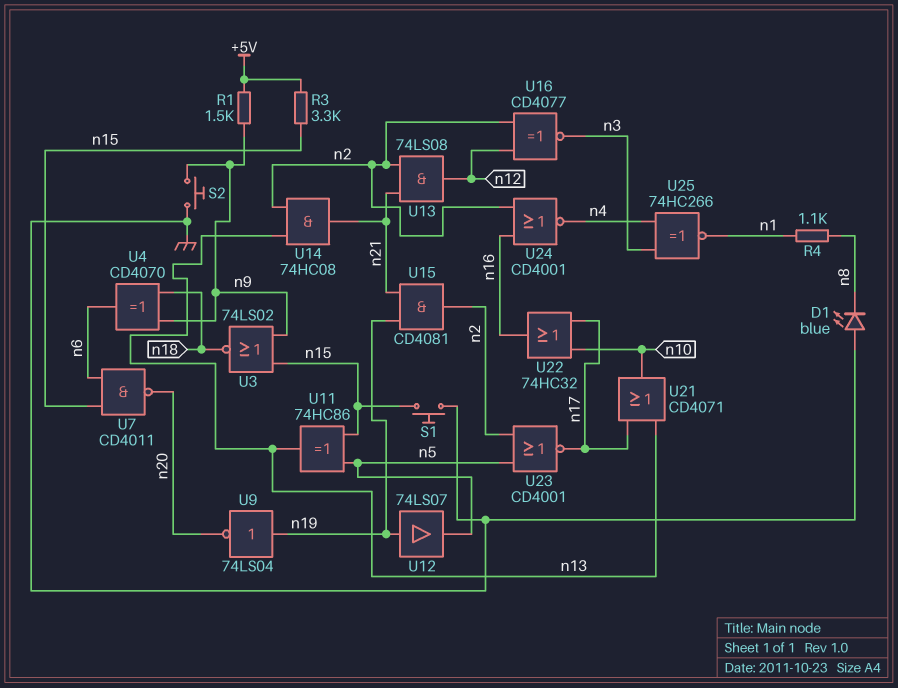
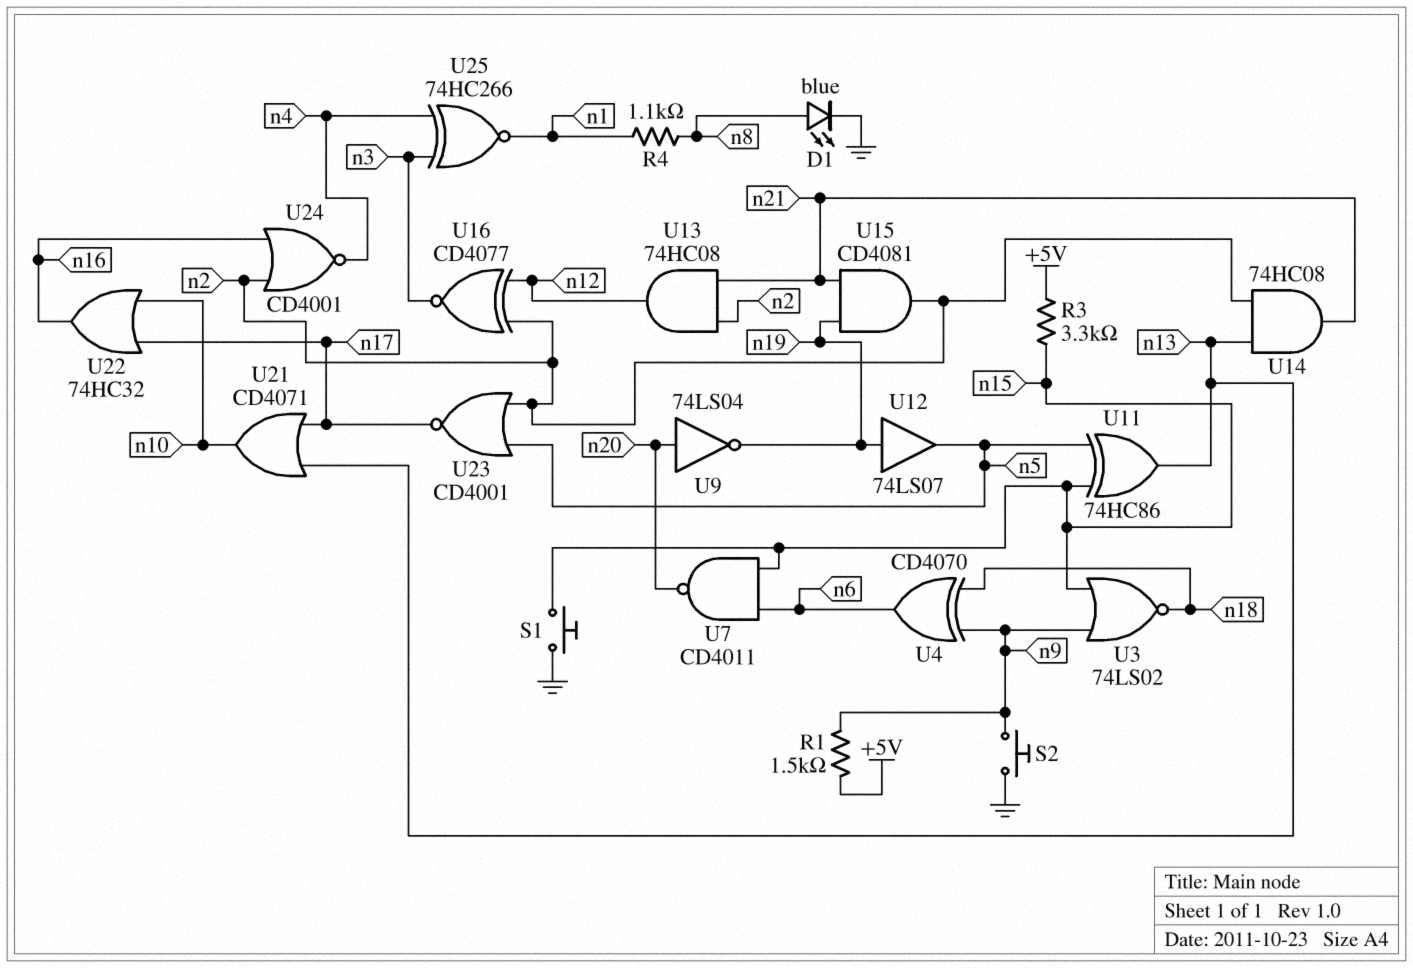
D1: LED blue (A GND, K n8) -> LED blue (A n8, K GND)
U9: NOT 74LS04 (in n19, out n20) -> NOT 74LS04 (in n20, out n19)
U13: AND 74LS08 (in n2, in n21, out n12) -> AND 74HC08 (in n2, in n21, out n12)

